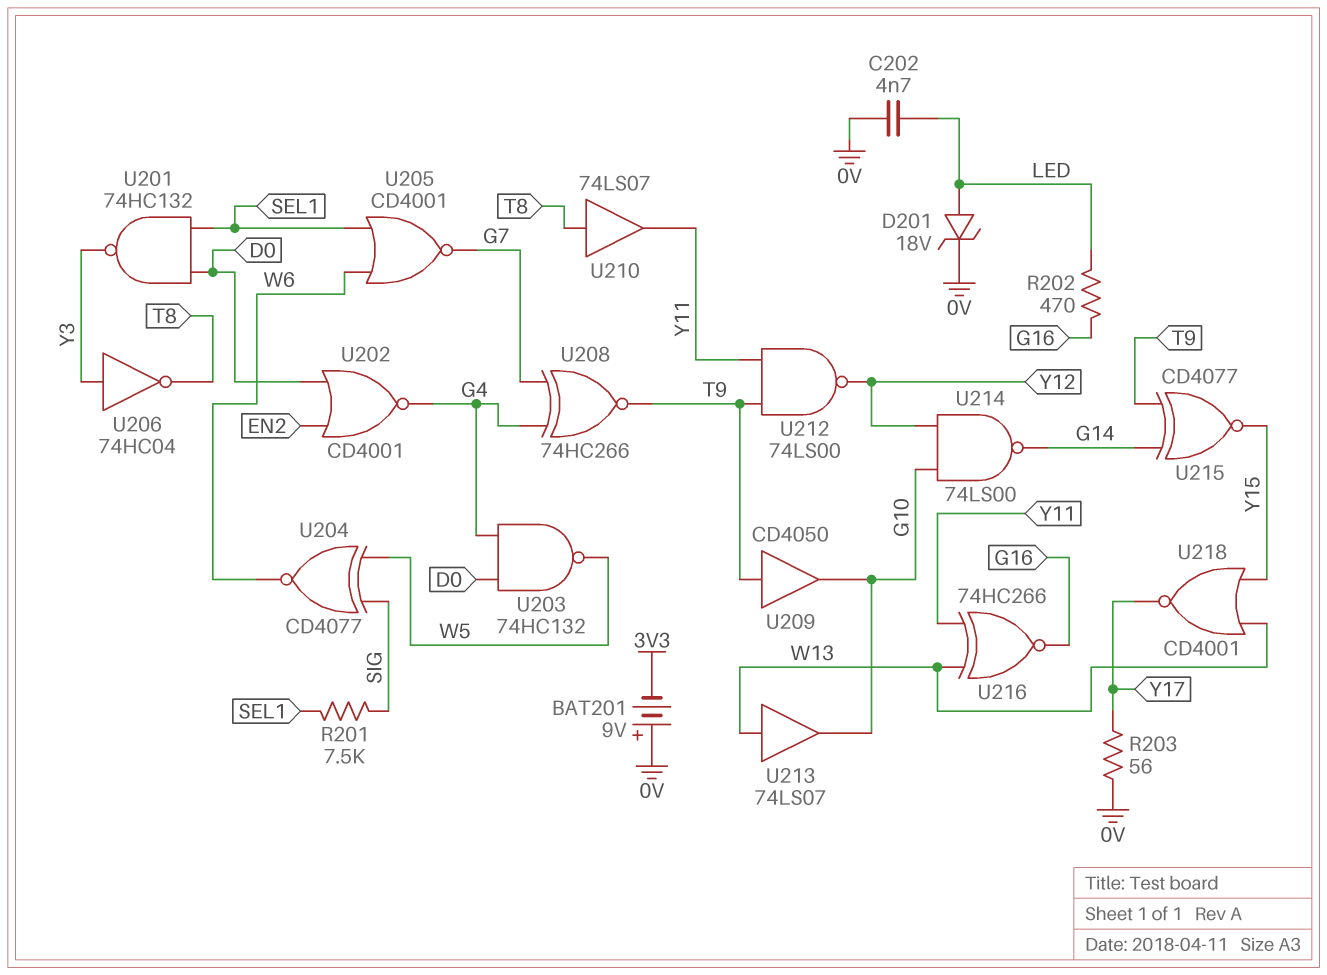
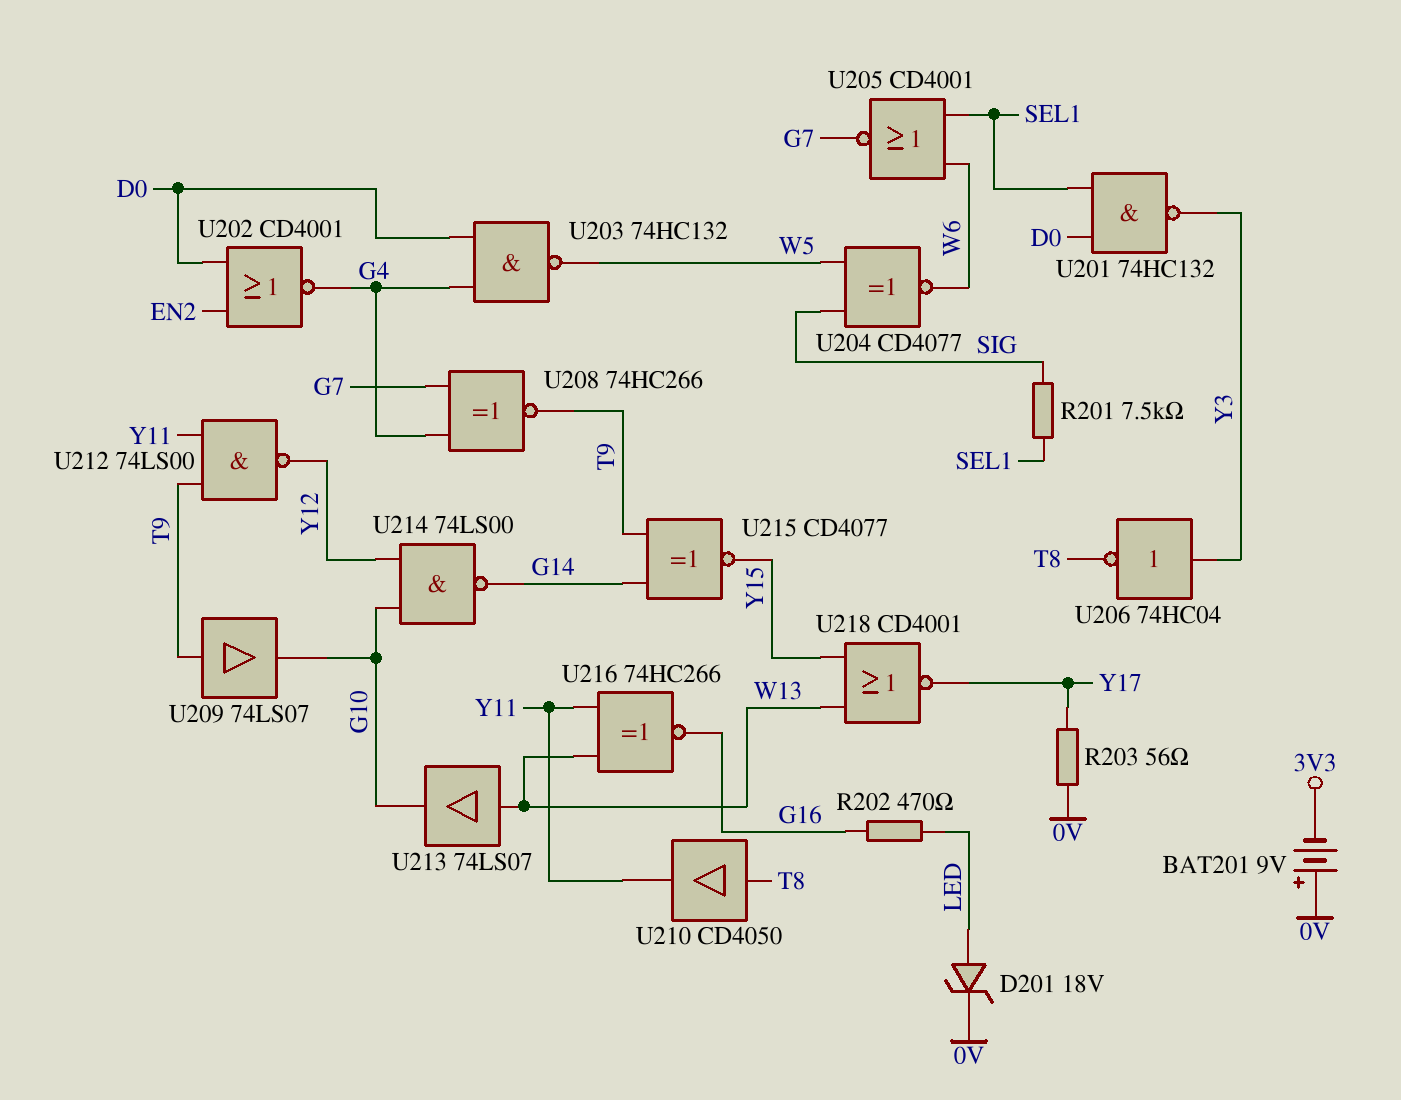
C202: 4.7nF (0V, LED) -> none
U209: buffer CD4050 (in T9, out G10) -> buffer 74LS07 (in T9, out G10)
U210: buffer 74LS07 (in T8, out Y11) -> buffer CD4050 (in T8, out Y11)

